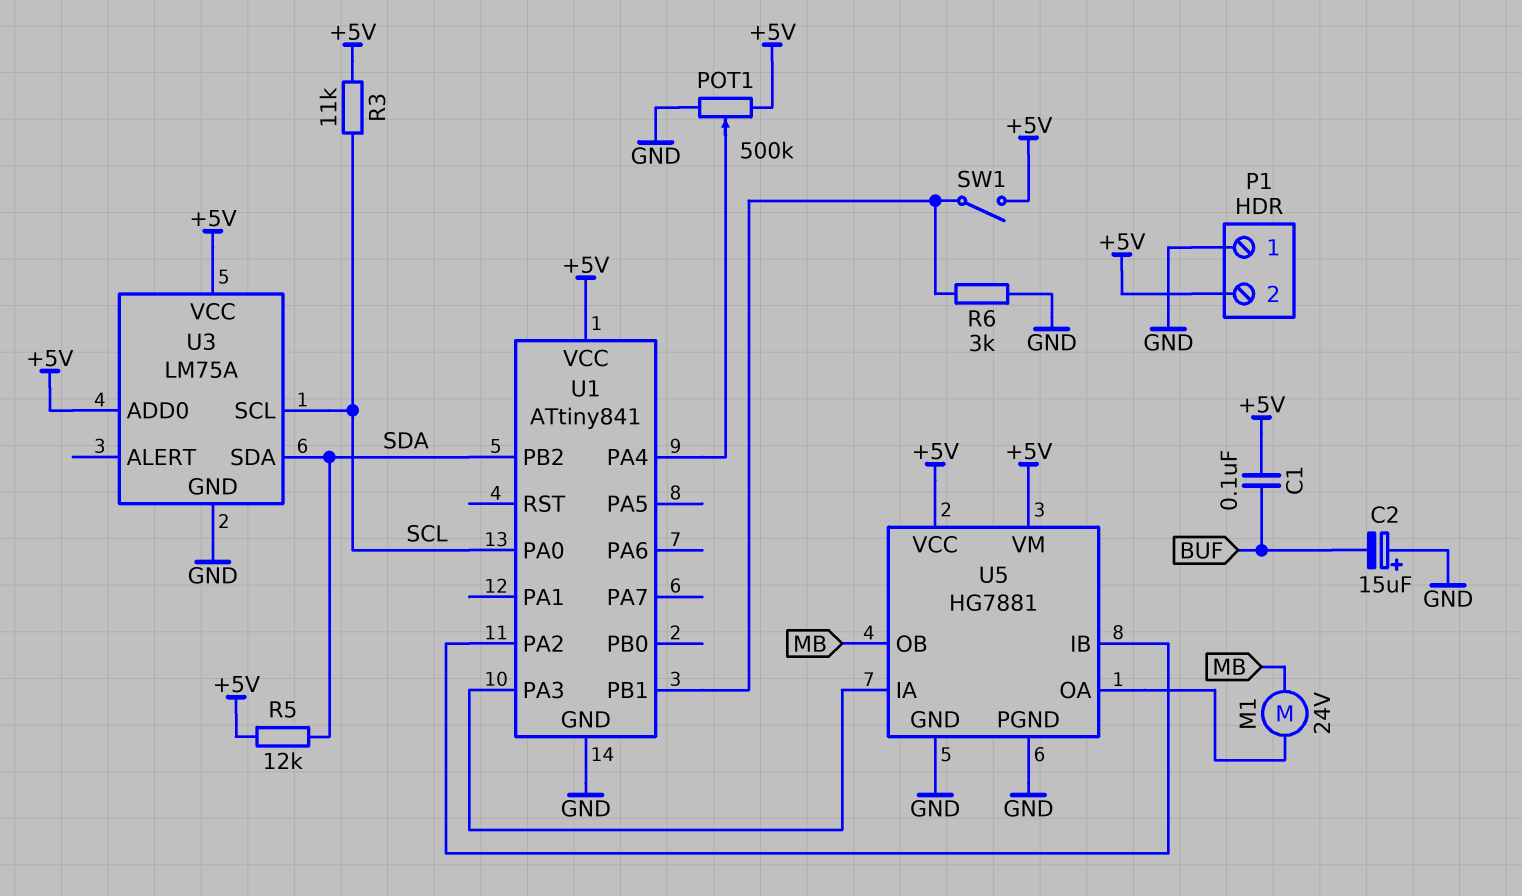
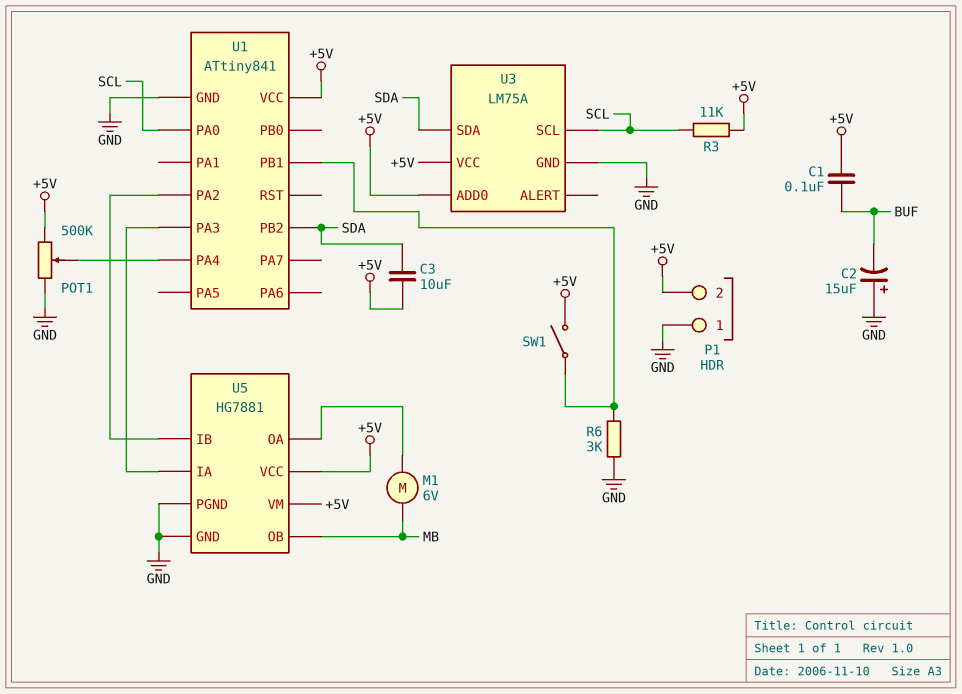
C3: none -> 10uF (+5V, SDA)
M1: motor 24V (MB, U5/OA) -> motor 6V (MB, U5/OA)
R5: 12k (+5V, SDA) -> none

